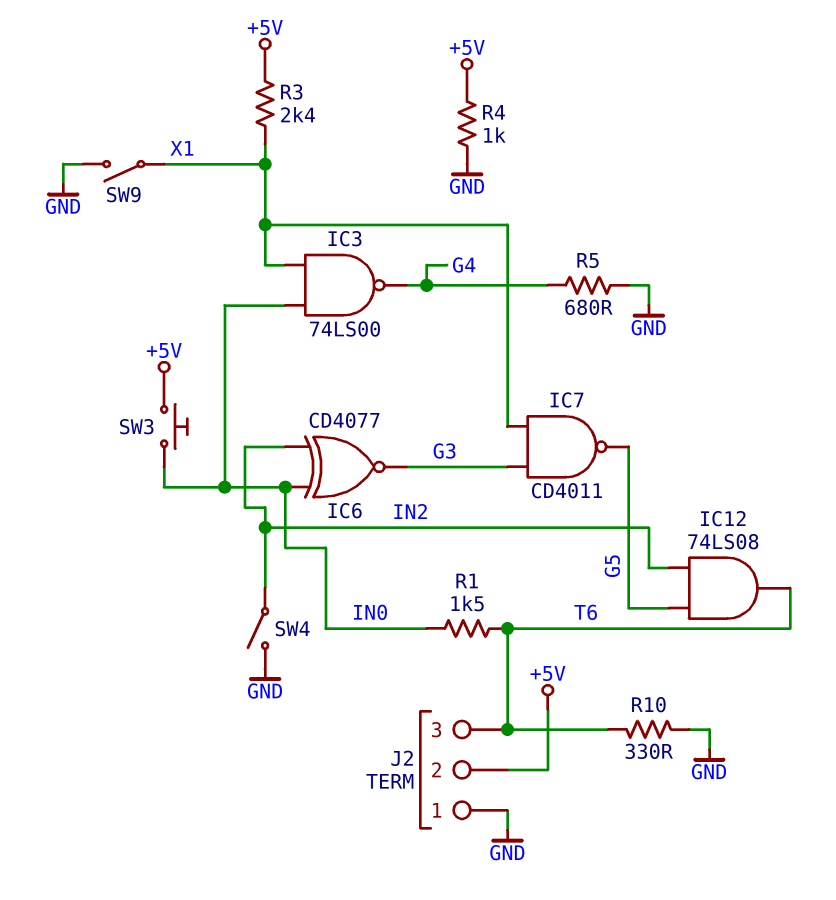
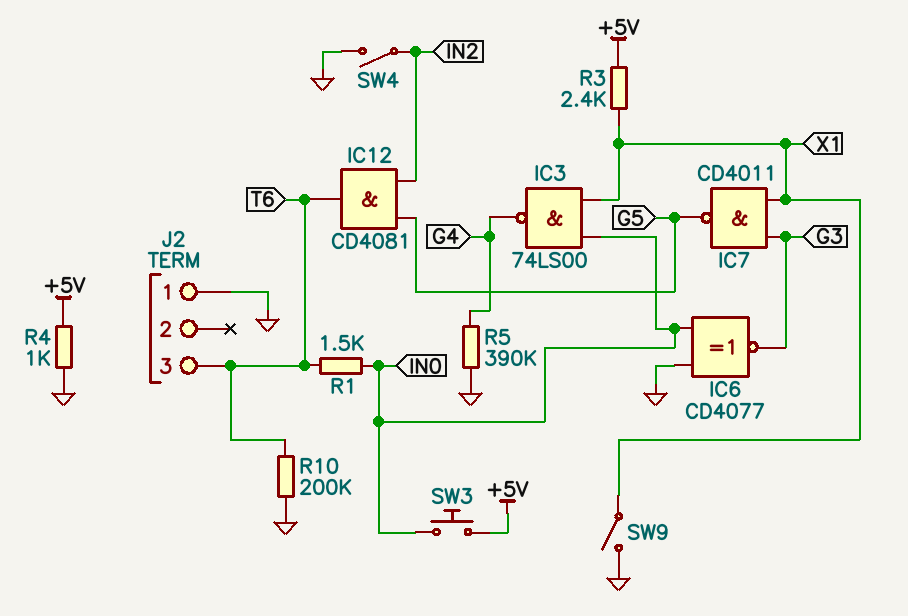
IC6: XNOR CD4077 (in IN0, in IN2, out G3) -> XNOR CD4077 (in GND, in IN0, out G3)
IC12: AND 74LS08 (in G5, in IN2, out T6) -> AND CD4081 (in G5, in IN2, out T6)
J2 pin 2: +5V -> none
R5: 680 (G4, GND) -> 390k (G4, GND)
R10: 330 (GND, T6) -> 200k (GND, T6)

